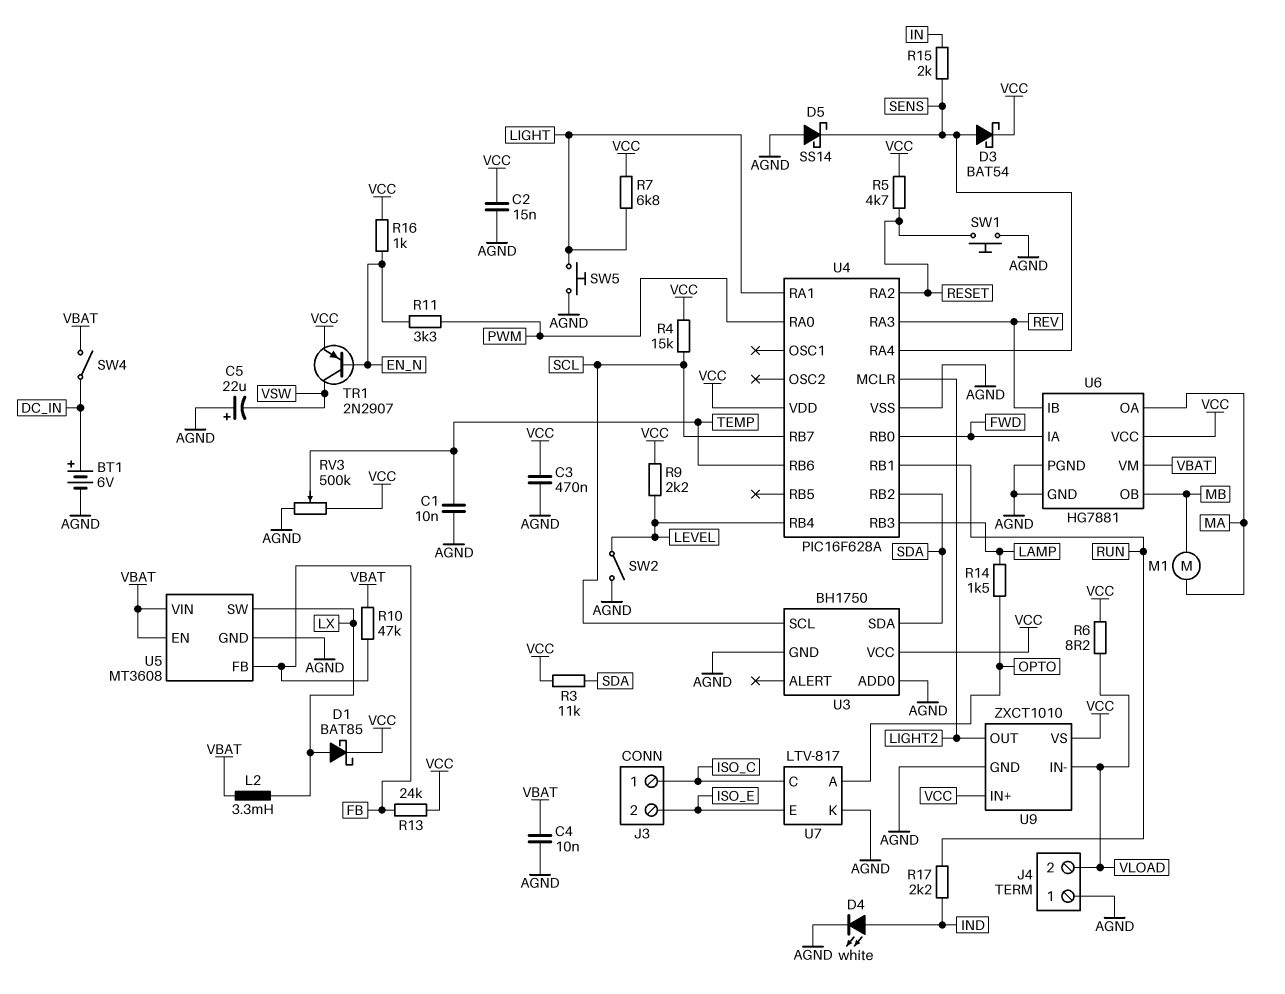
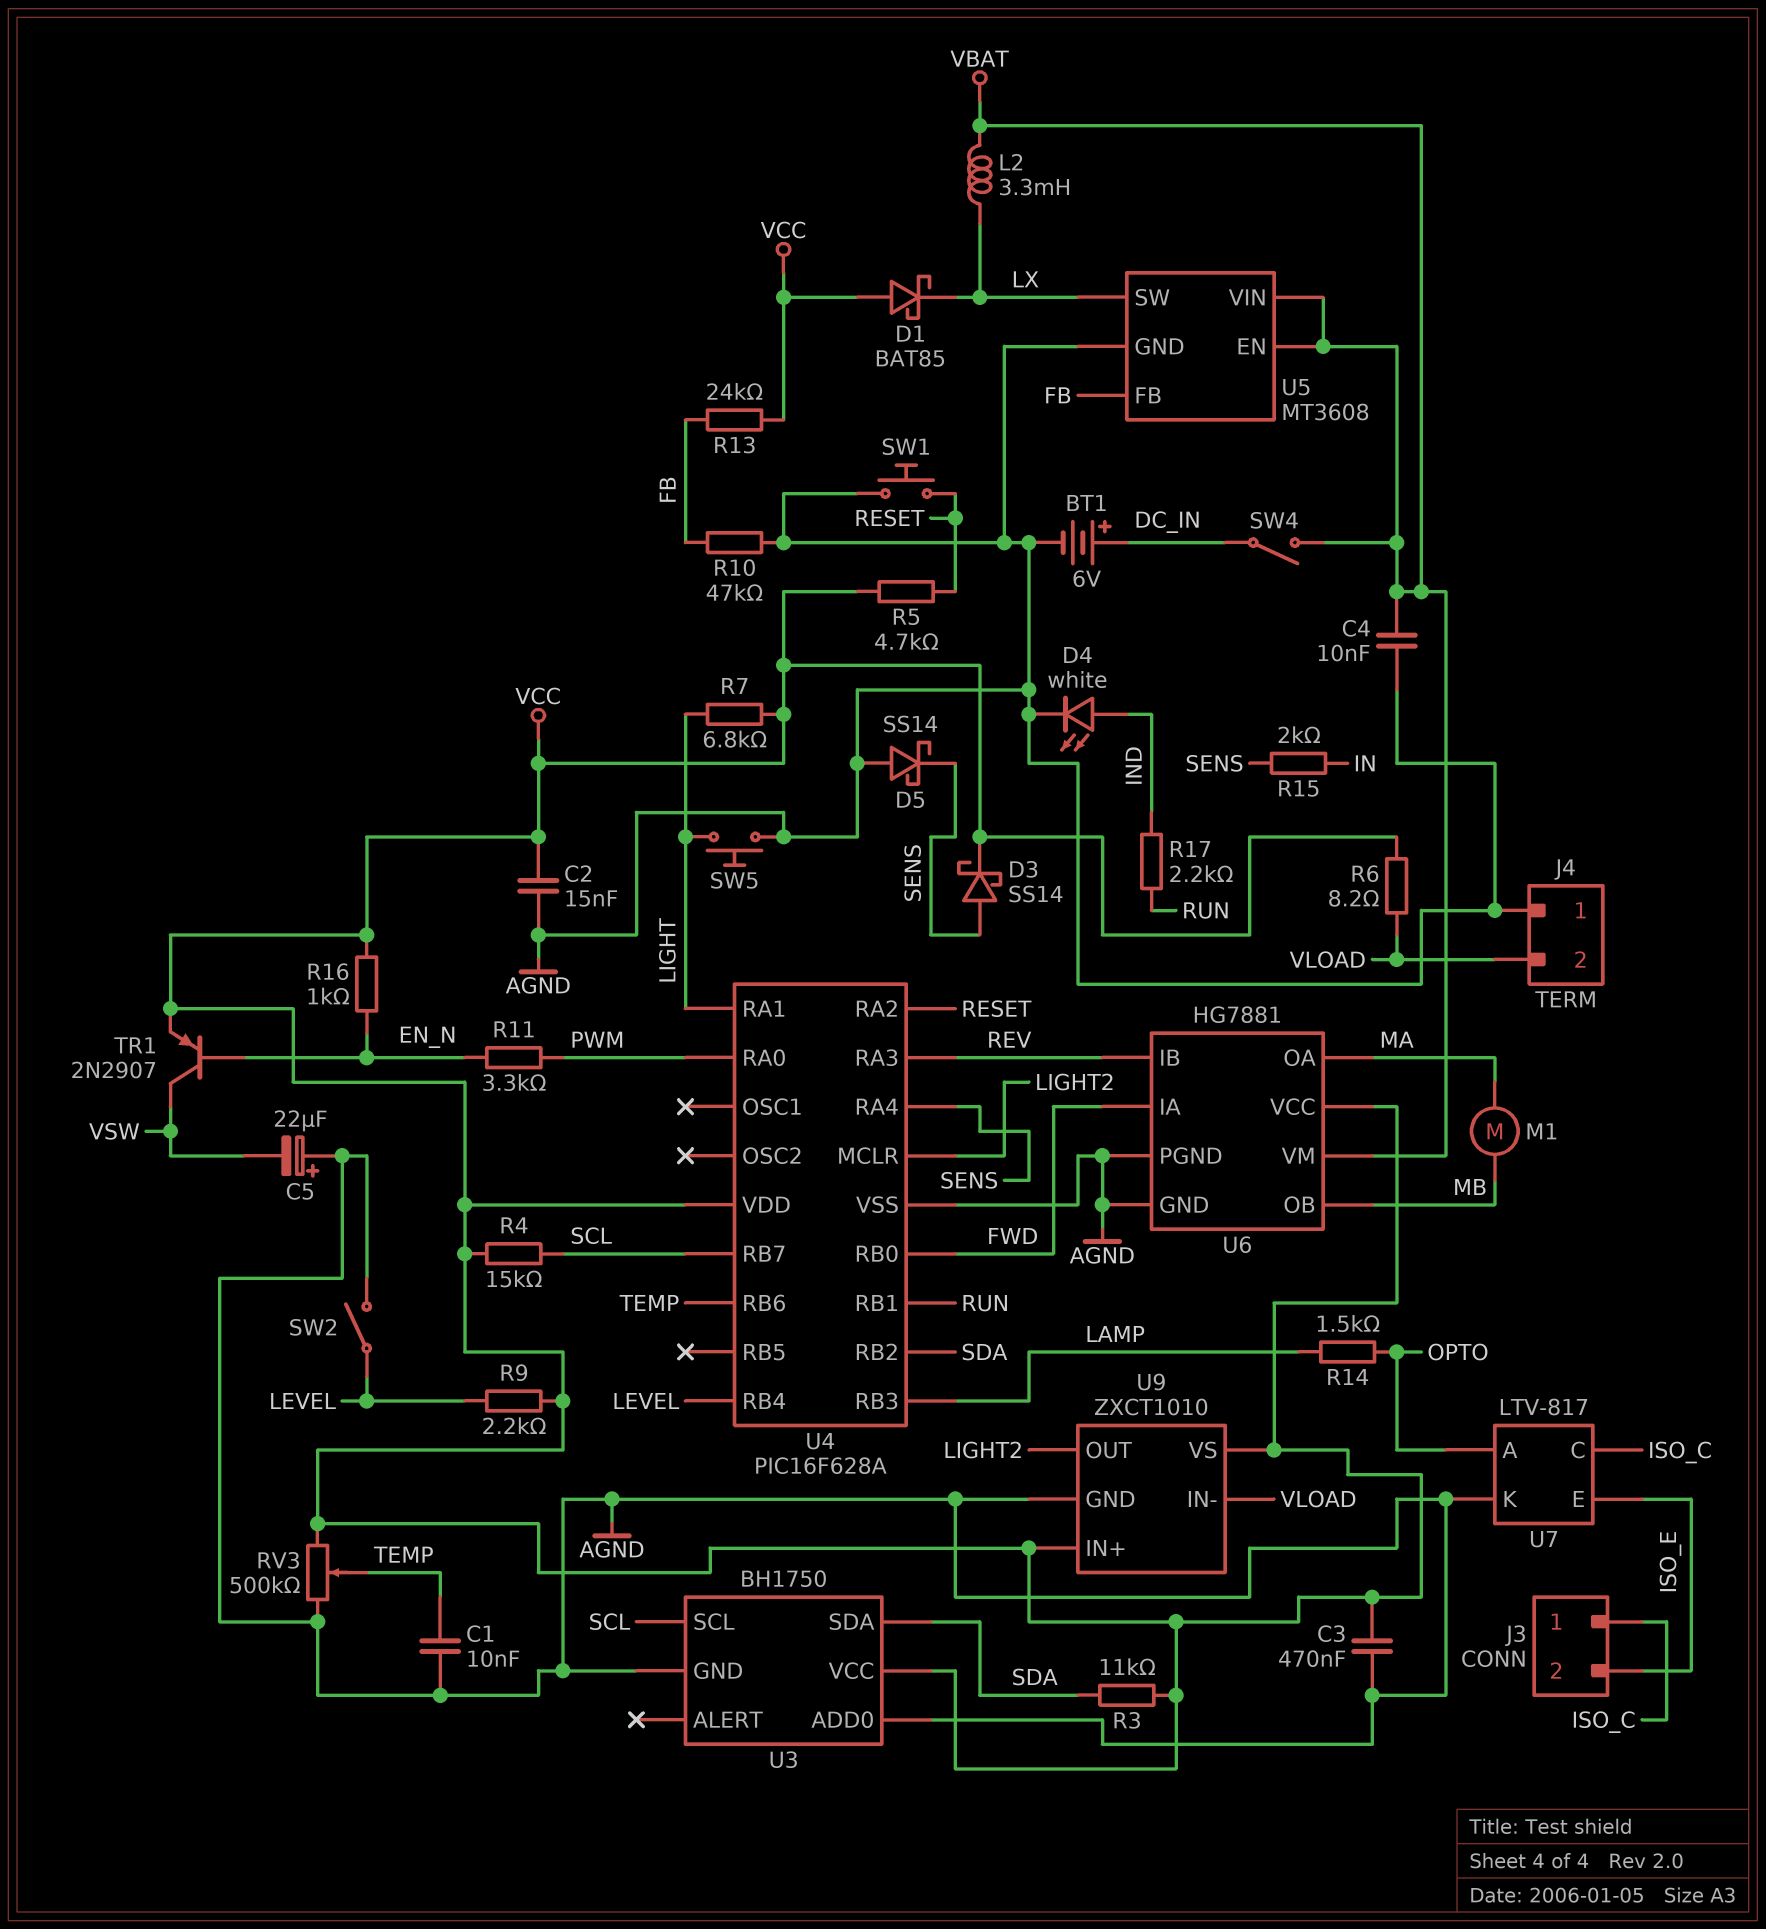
D1: schottky BAT85 (A LX, K VCC) -> schottky BAT85 (A VCC, K LX)
D3: schottky BAT54 (A SENS, K VCC) -> schottky SS14 (A SENS, K VCC)
R10: 47k (FB, VBAT) -> 47k (AGND, FB)

